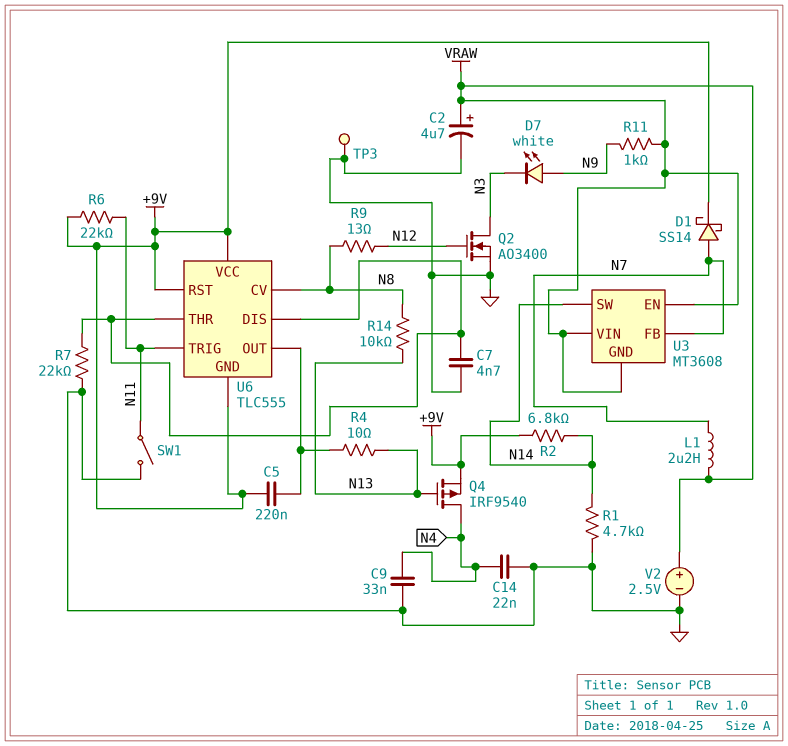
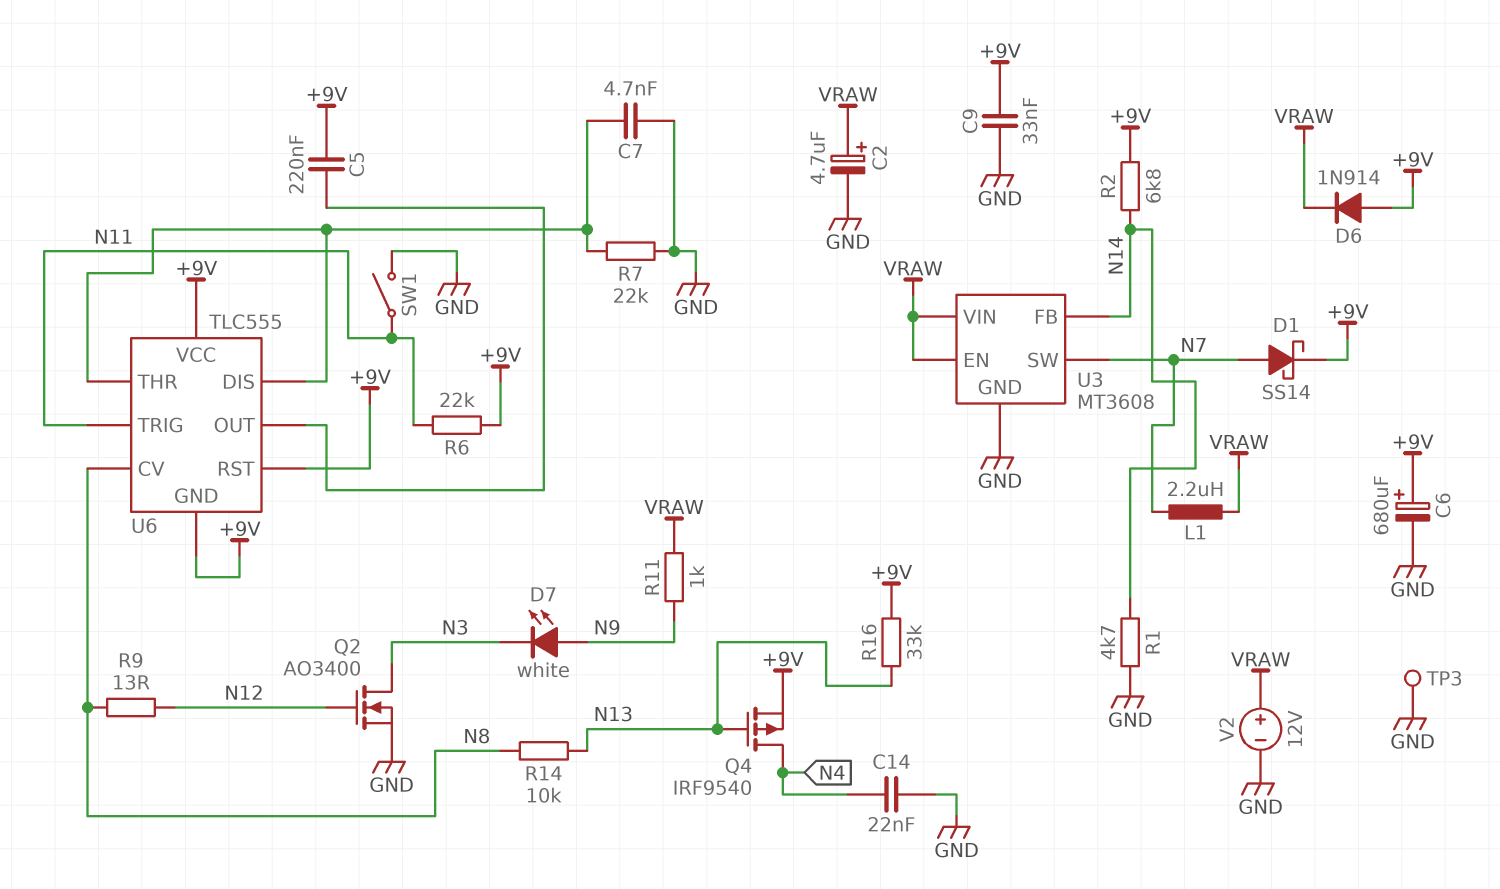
C6: none -> 680uF (plus +9V, minus GND)
C9: 33nF (GND, N4) -> 33nF (+9V, GND)
D6: none -> diode 1N914 (A +9V, K VRAW)
R4: 10 (N13, U6/OUT) -> none
R16: none -> 33k (+9V, N13)
U3 pin FB: N7 -> N14
U3 pin GND: VRAW -> GND
U3 pin SW: N14 -> N7
V2: 2.5V (plus VRAW, minus GND) -> 12V (plus VRAW, minus GND)

